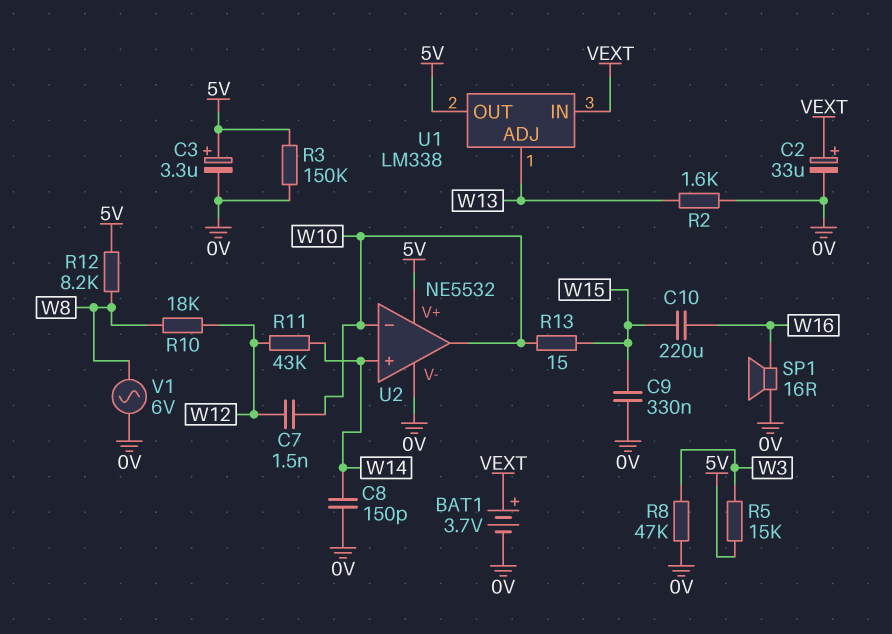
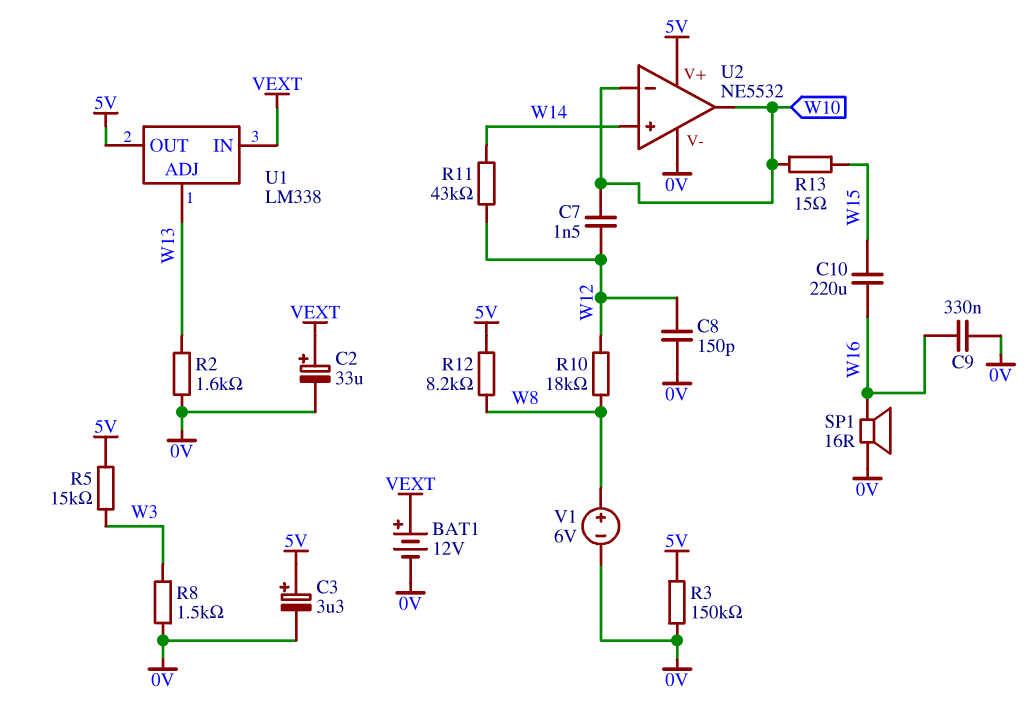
BAT1: 3.7V (plus VEXT, minus 0V) -> 12V (plus VEXT, minus 0V)
C8: 150pF (0V, W14) -> 150pF (0V, W12)
C9: 330nF (0V, W15) -> 330nF (0V, W16)
R8: 47k (0V, W3) -> 1.5k (0V, W3)
V1: AC 6V (0V, W8) -> 6V (plus W8, minus 0V)

